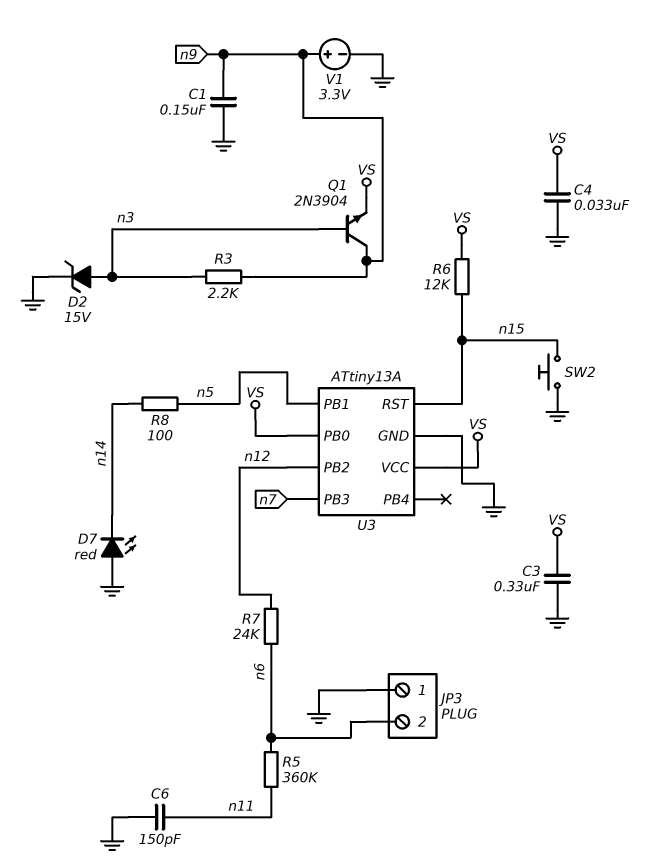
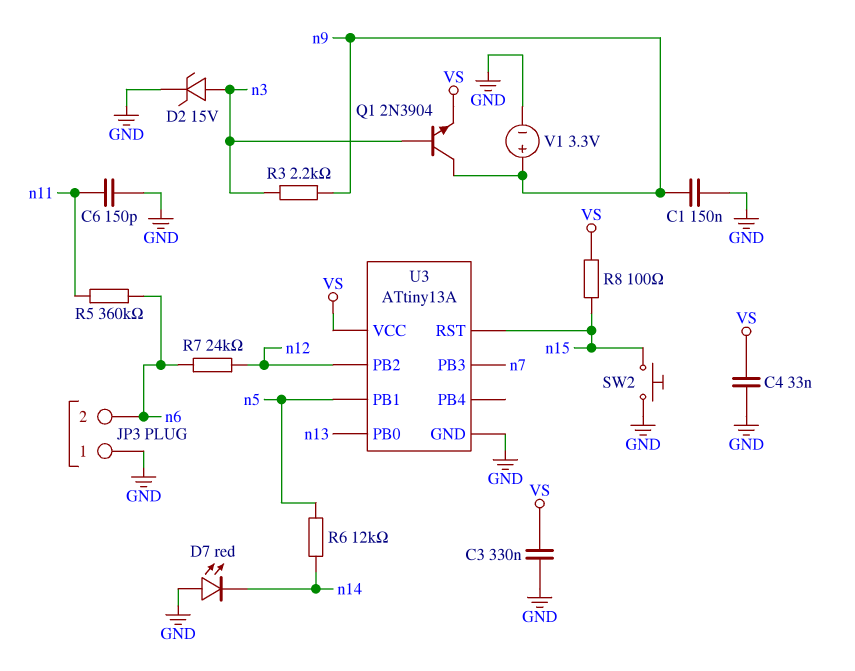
R6: 12k (VS, n15) -> 12k (n5, n14)
R8: 100 (n5, n14) -> 100 (VS, n15)
U3 pin PB0: VS -> n13

